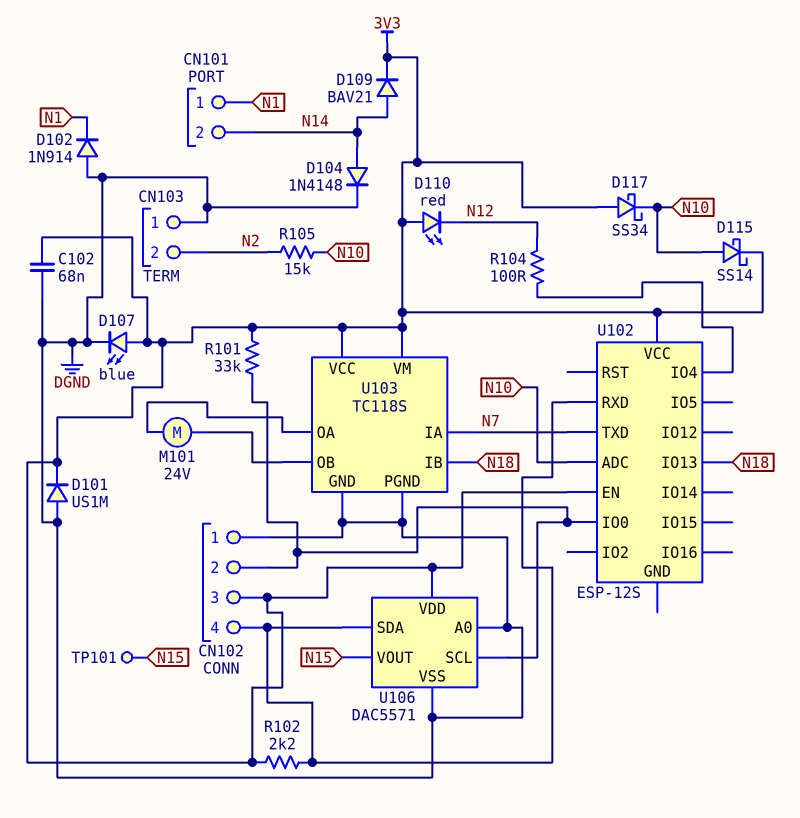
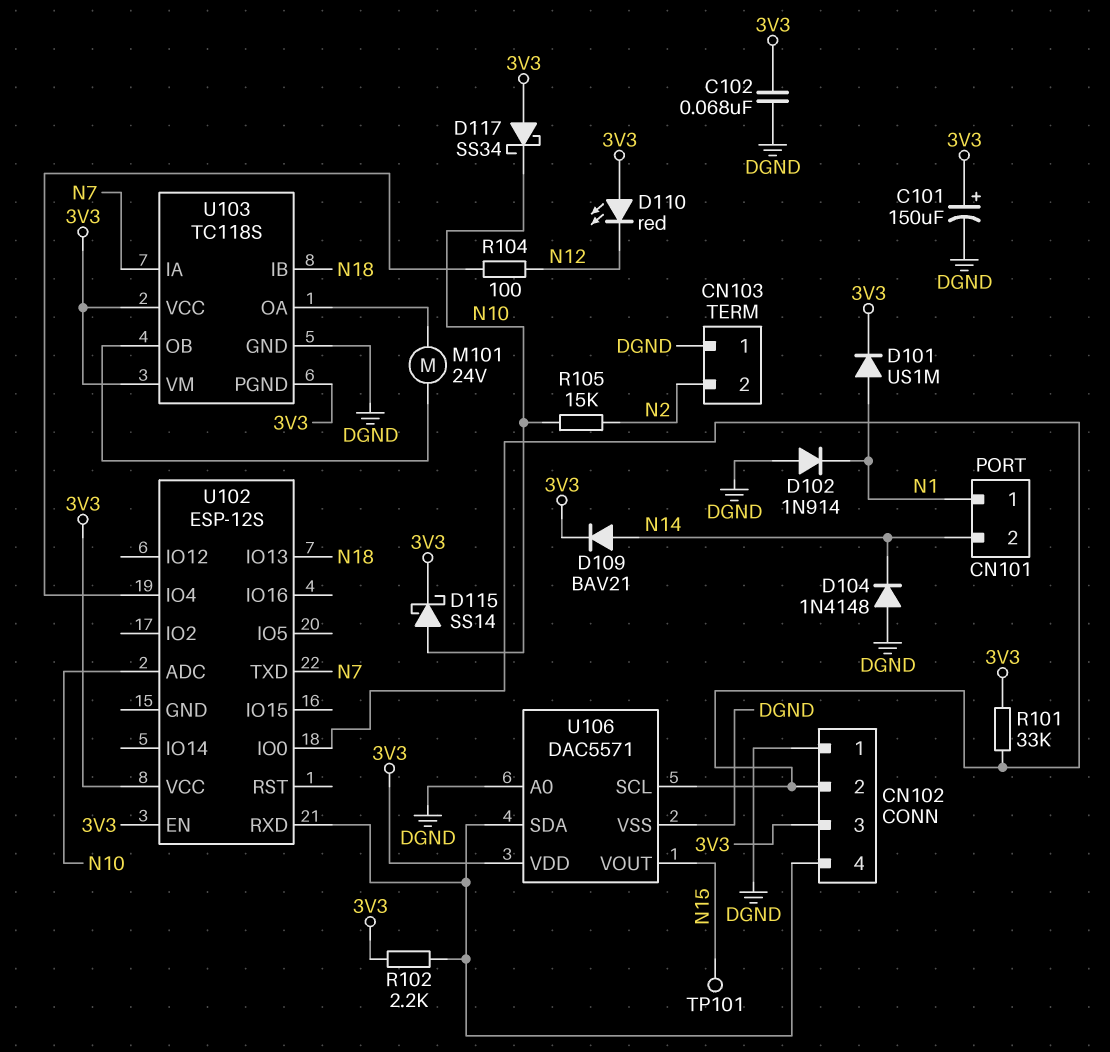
C101: none -> 150uF (plus 3V3, minus DGND)
D101: diode US1M (A DGND, K 3V3) -> diode US1M (A N1, K 3V3)
D104: diode 1N4148 (A N14, K DGND) -> diode 1N4148 (A DGND, K N14)
D107: LED blue (A 3V3, K DGND) -> none
U103 pin PGND: DGND -> 3V3

